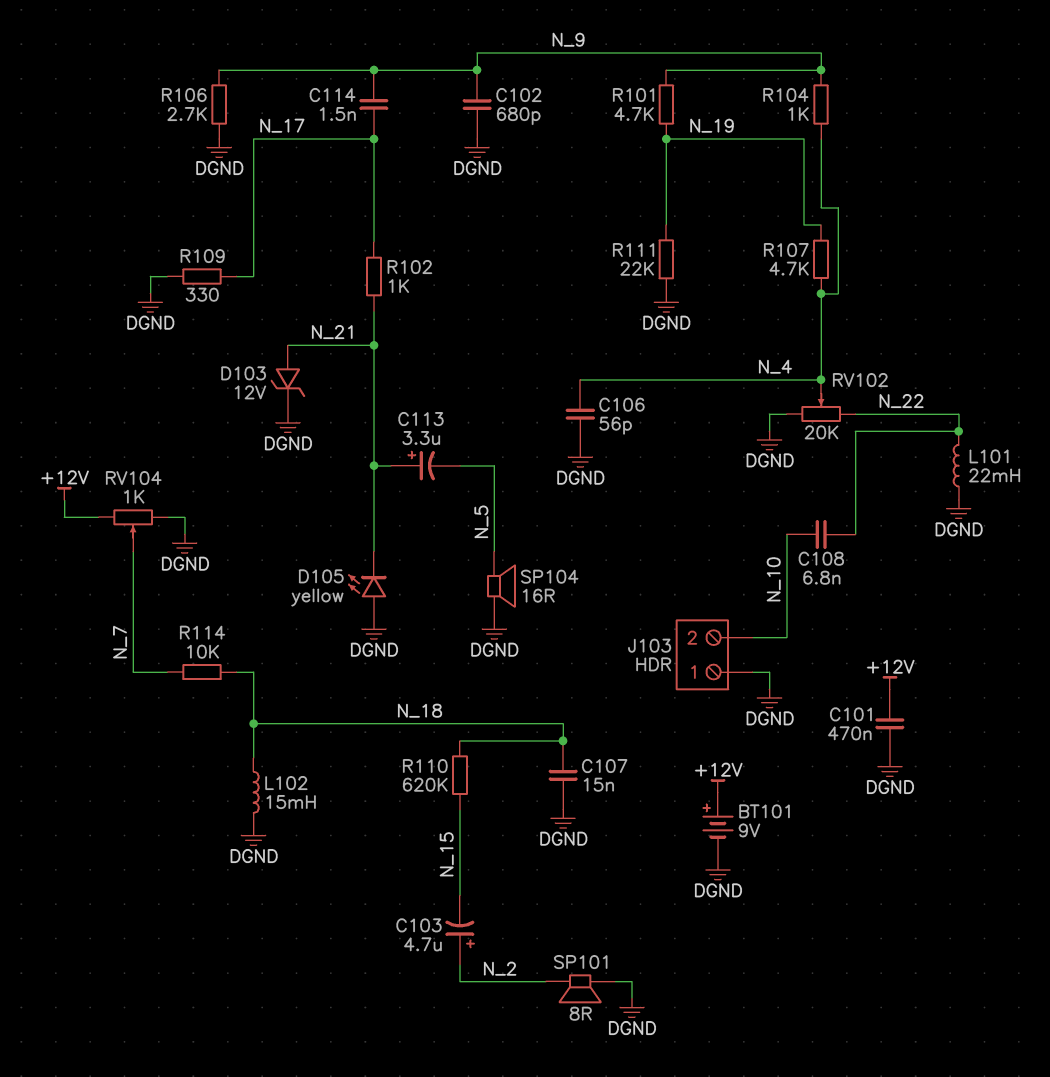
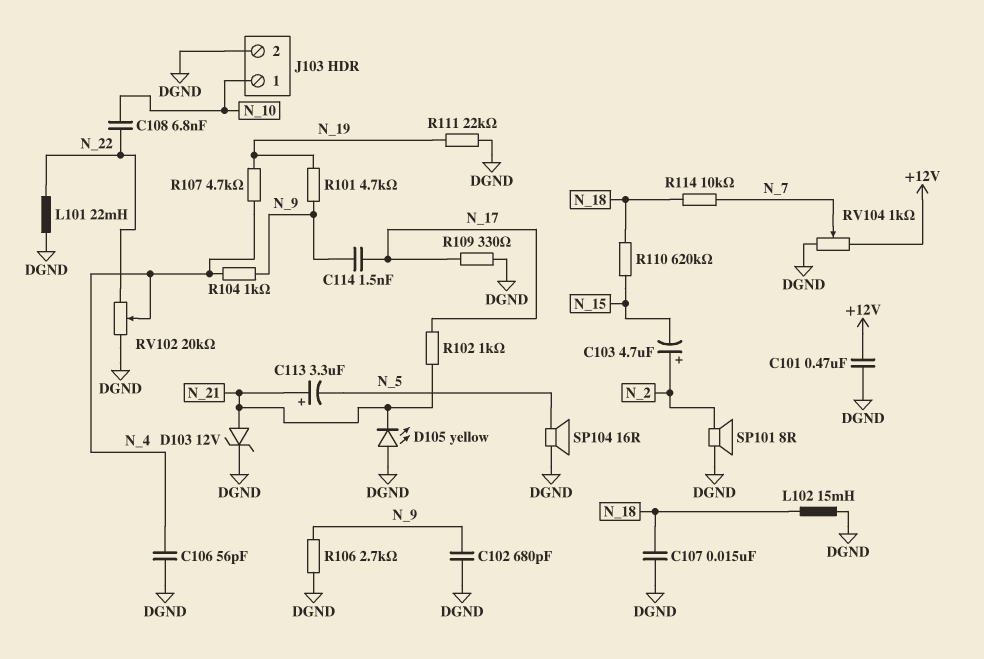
BT101: 9V (plus +12V, minus DGND) -> none
J103 pin 1: DGND -> N_10
J103 pin 2: N_10 -> DGND

